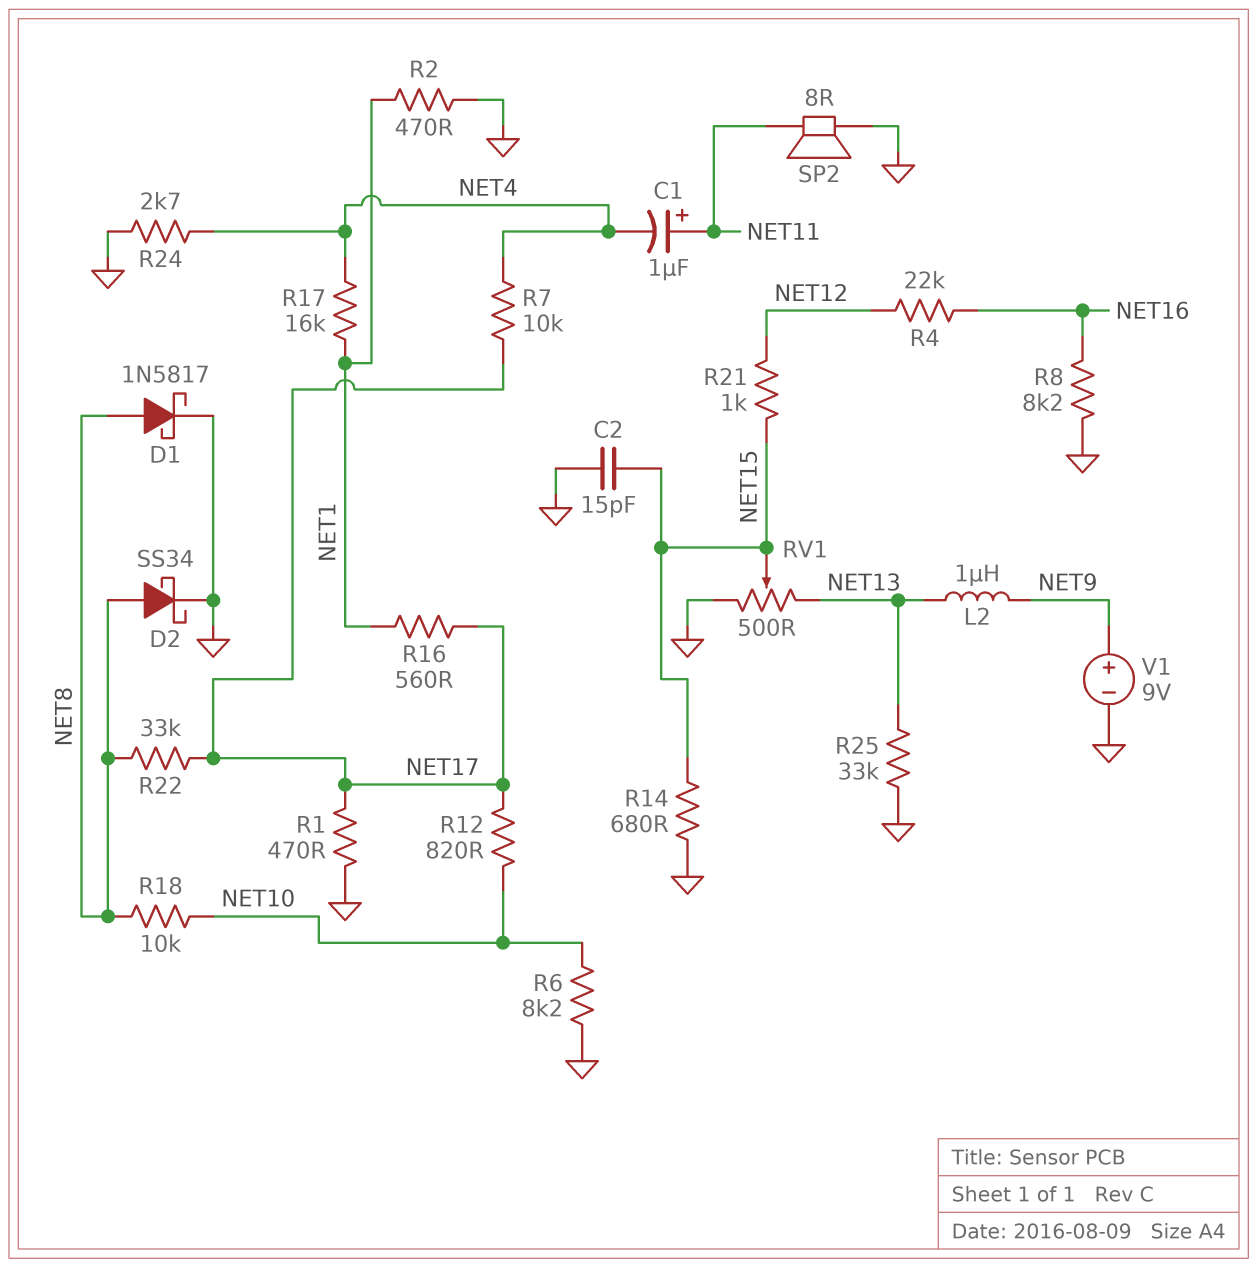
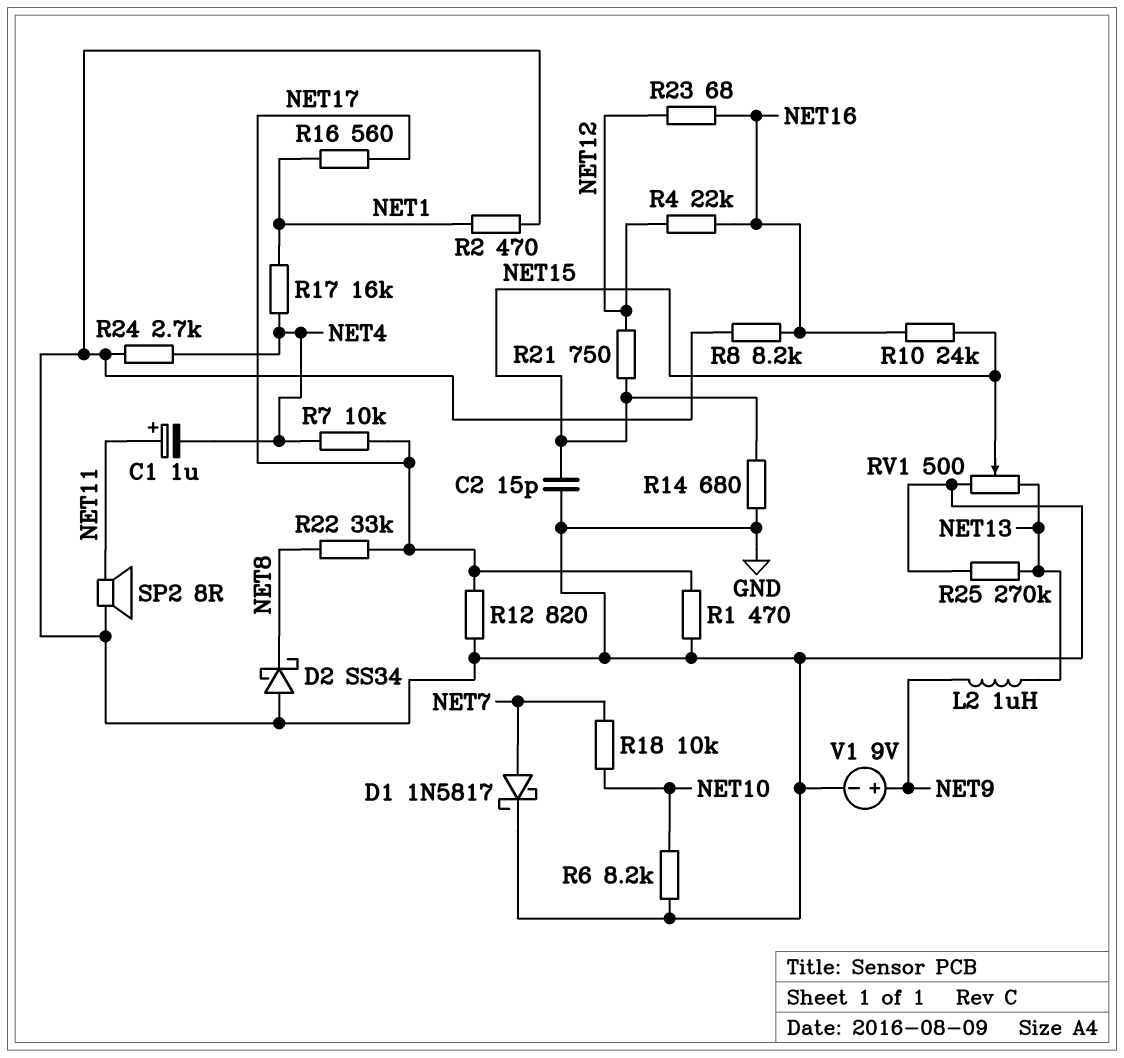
D1: schottky 1N5817 (A NET8, K GND) -> schottky 1N5817 (A NET7, K GND)
D2: schottky SS34 (A NET8, K GND) -> schottky SS34 (A GND, K NET8)
R10: none -> 24k (NET15, NET16)
R12: 820 (NET10, NET17) -> 820 (GND, NET17)
R18: 10k (NET8, NET10) -> 10k (NET7, NET10)
R21: 1k (NET12, NET15) -> 750 (NET12, NET15)
R23: none -> 68 (NET12, NET16)
R25: 33k (GND, NET13) -> 270k (GND, NET13)

